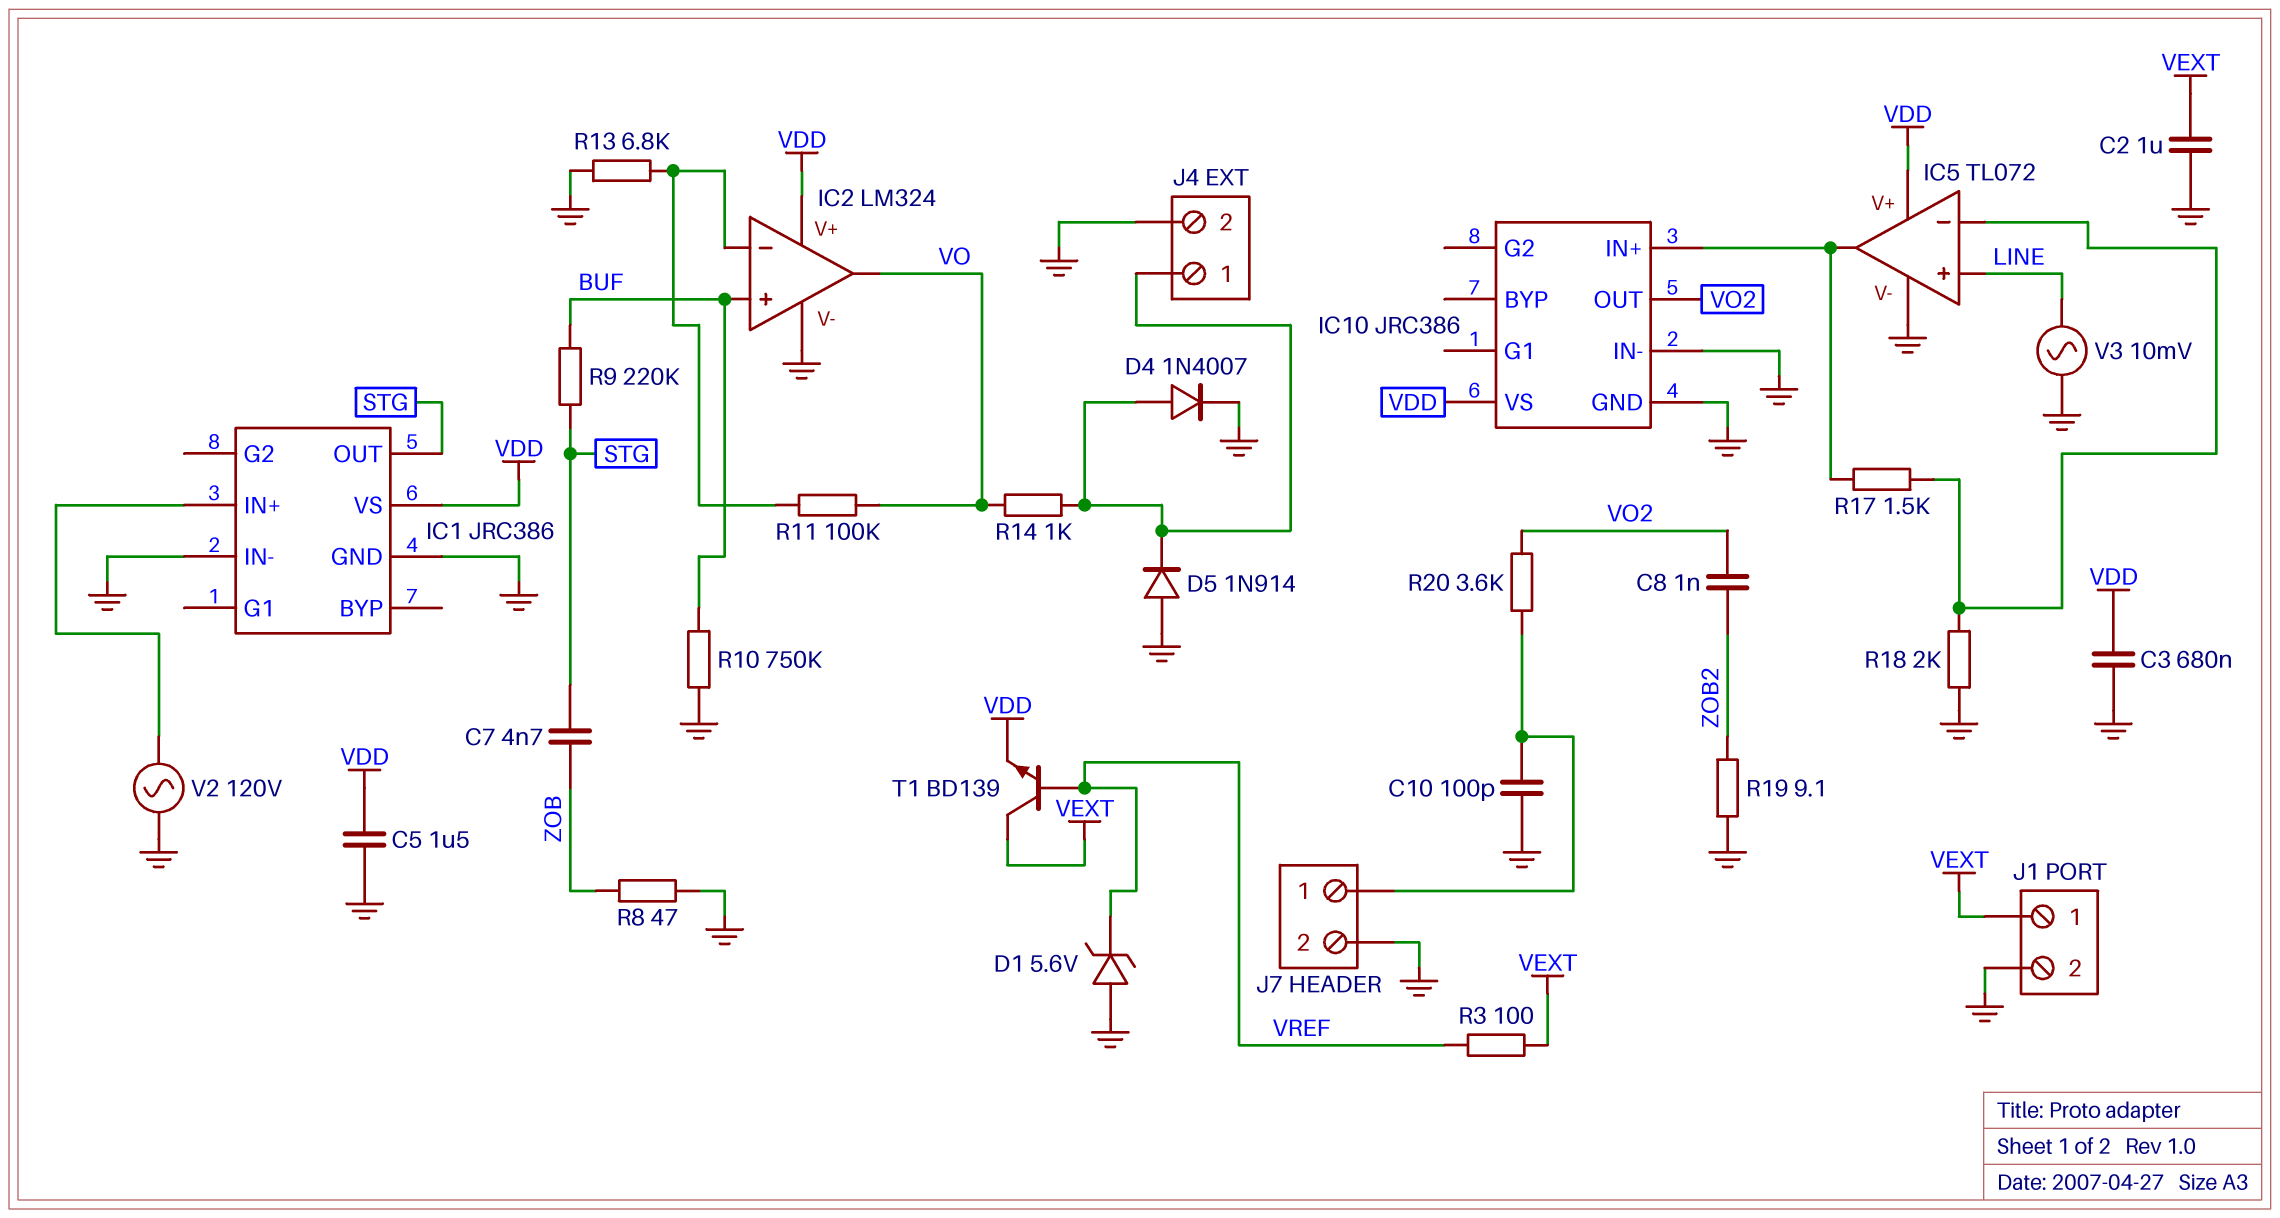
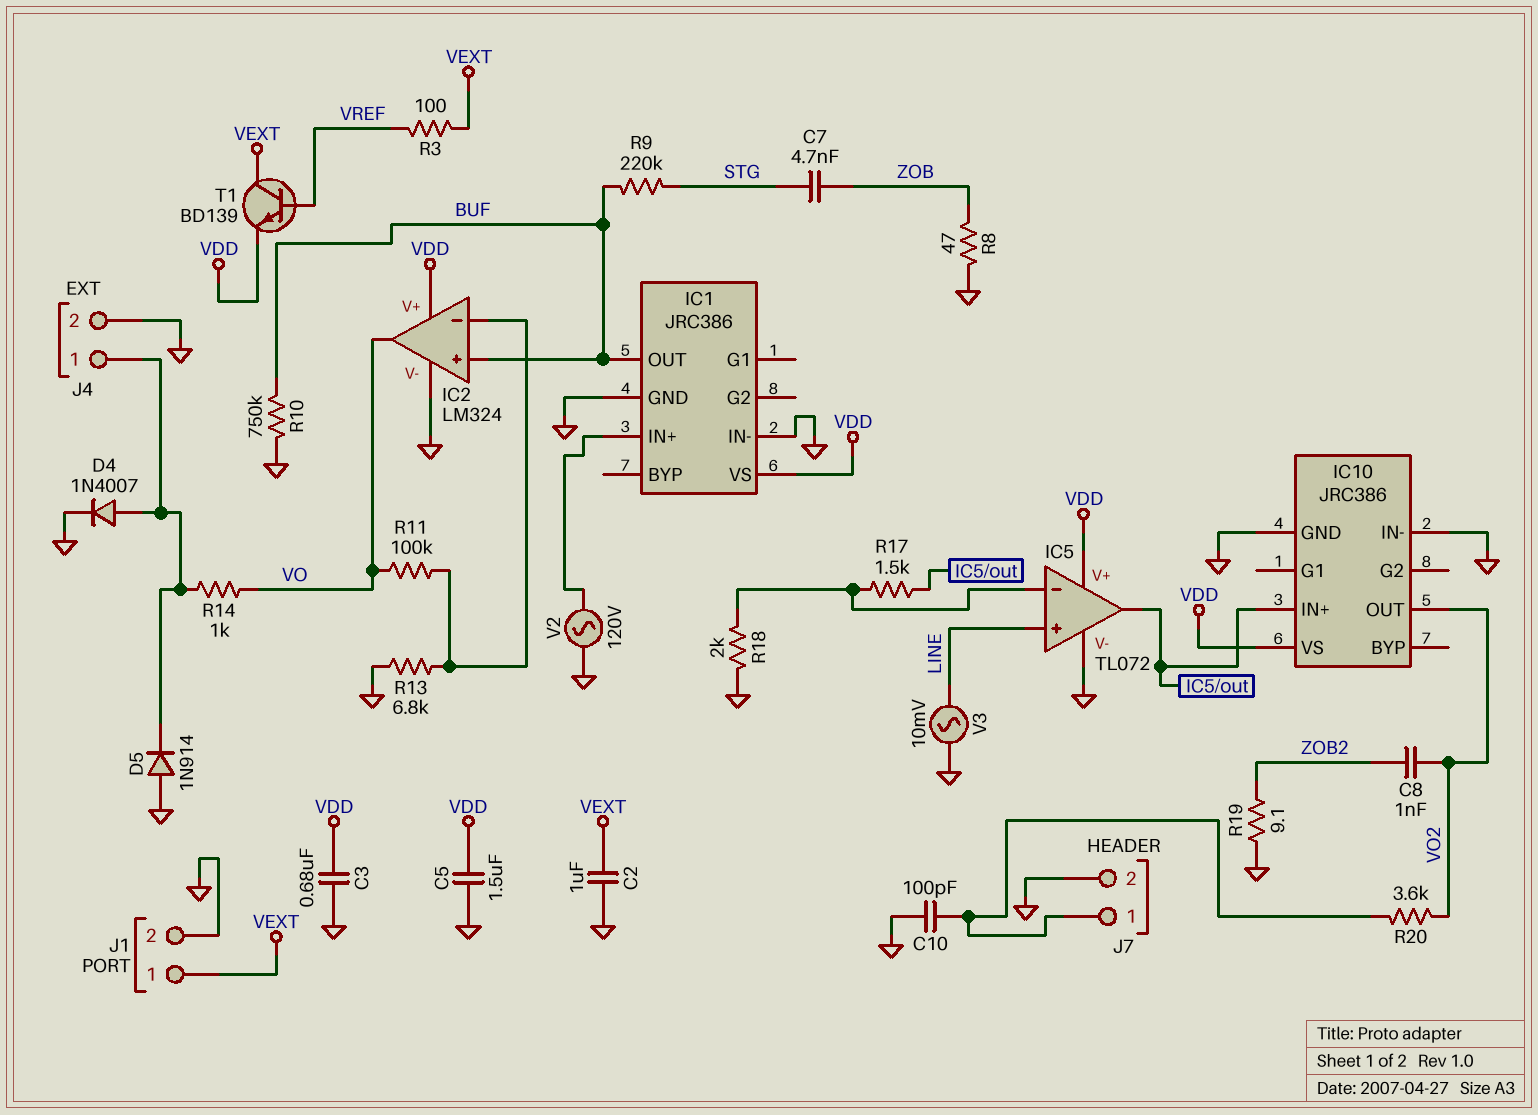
D1: zener 5.6V (A GND, K VREF) -> none
IC1 pin OUT: STG -> BUF

